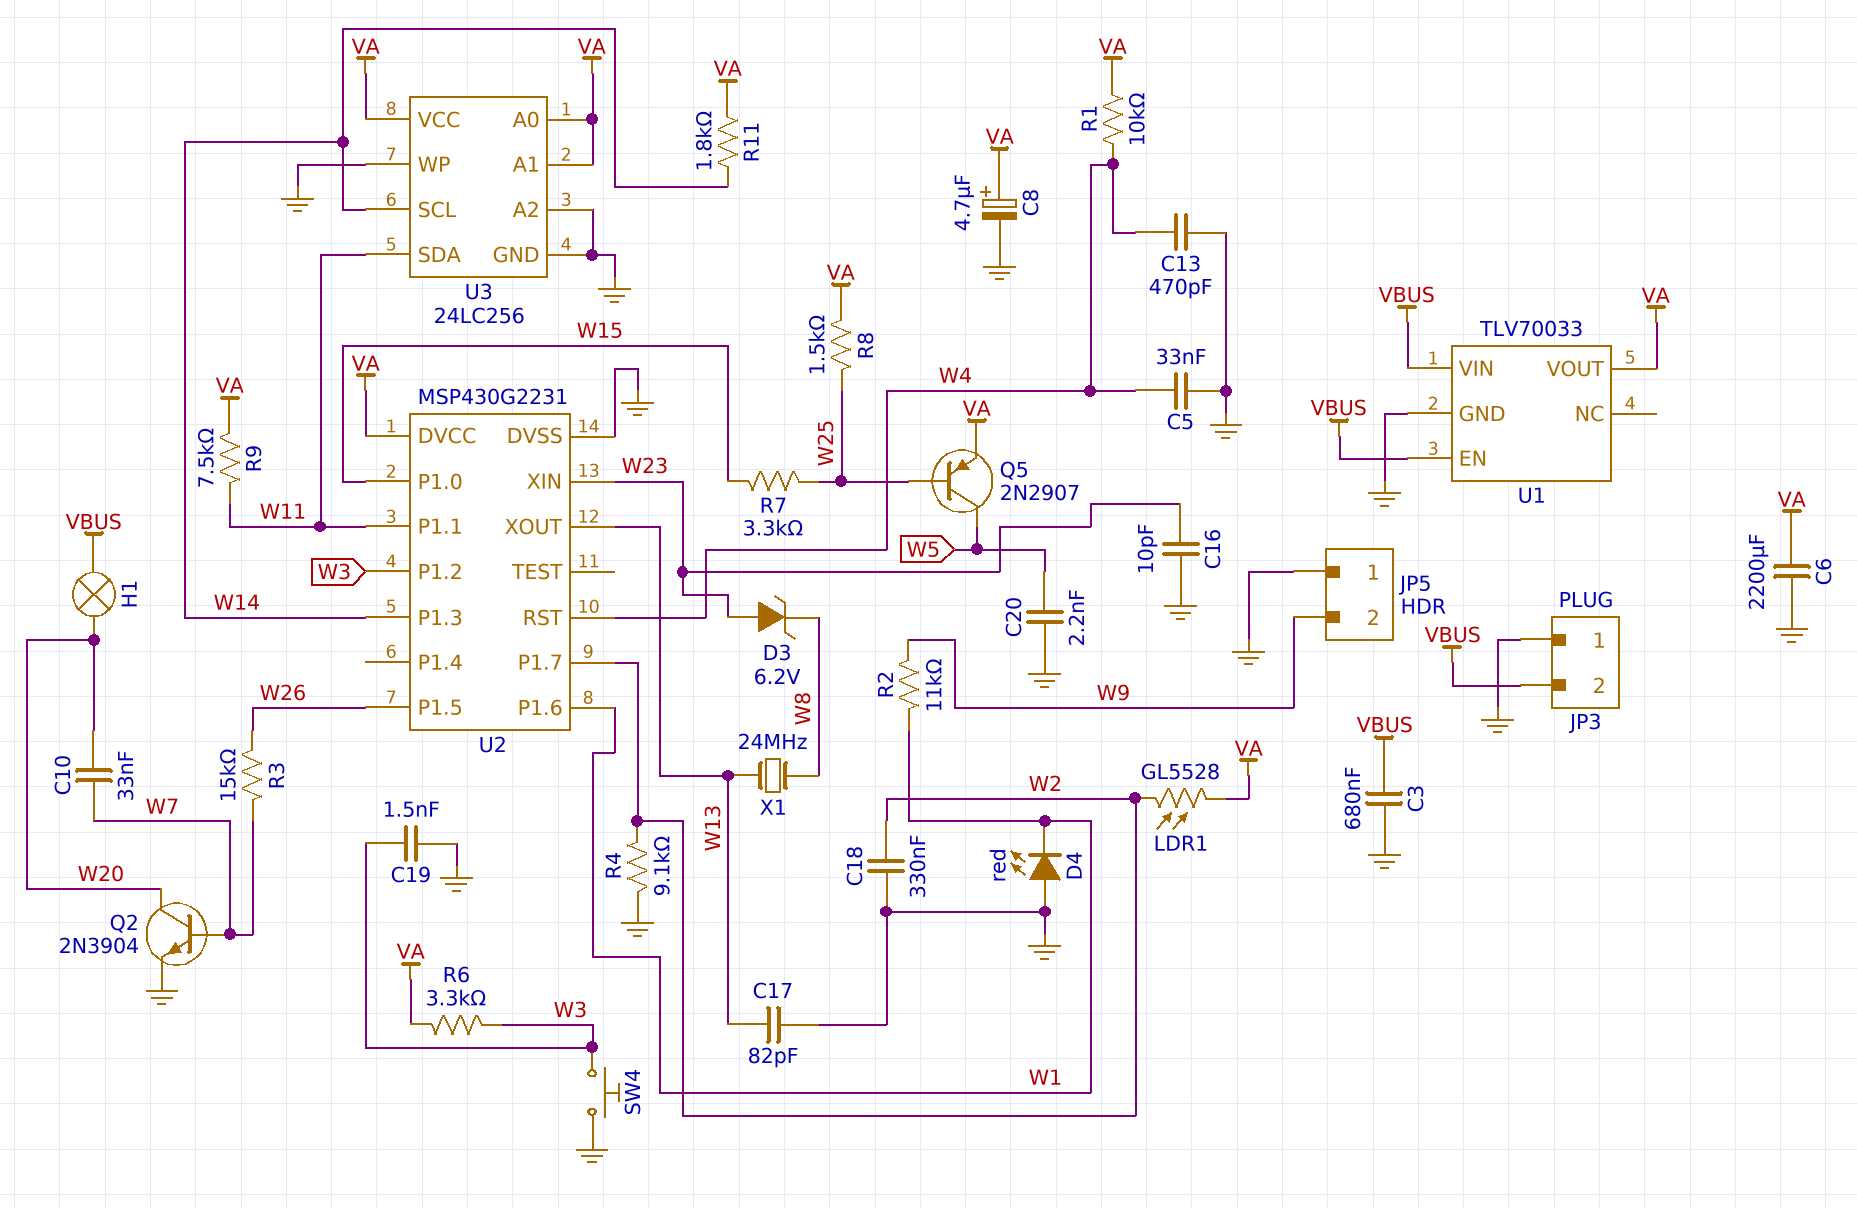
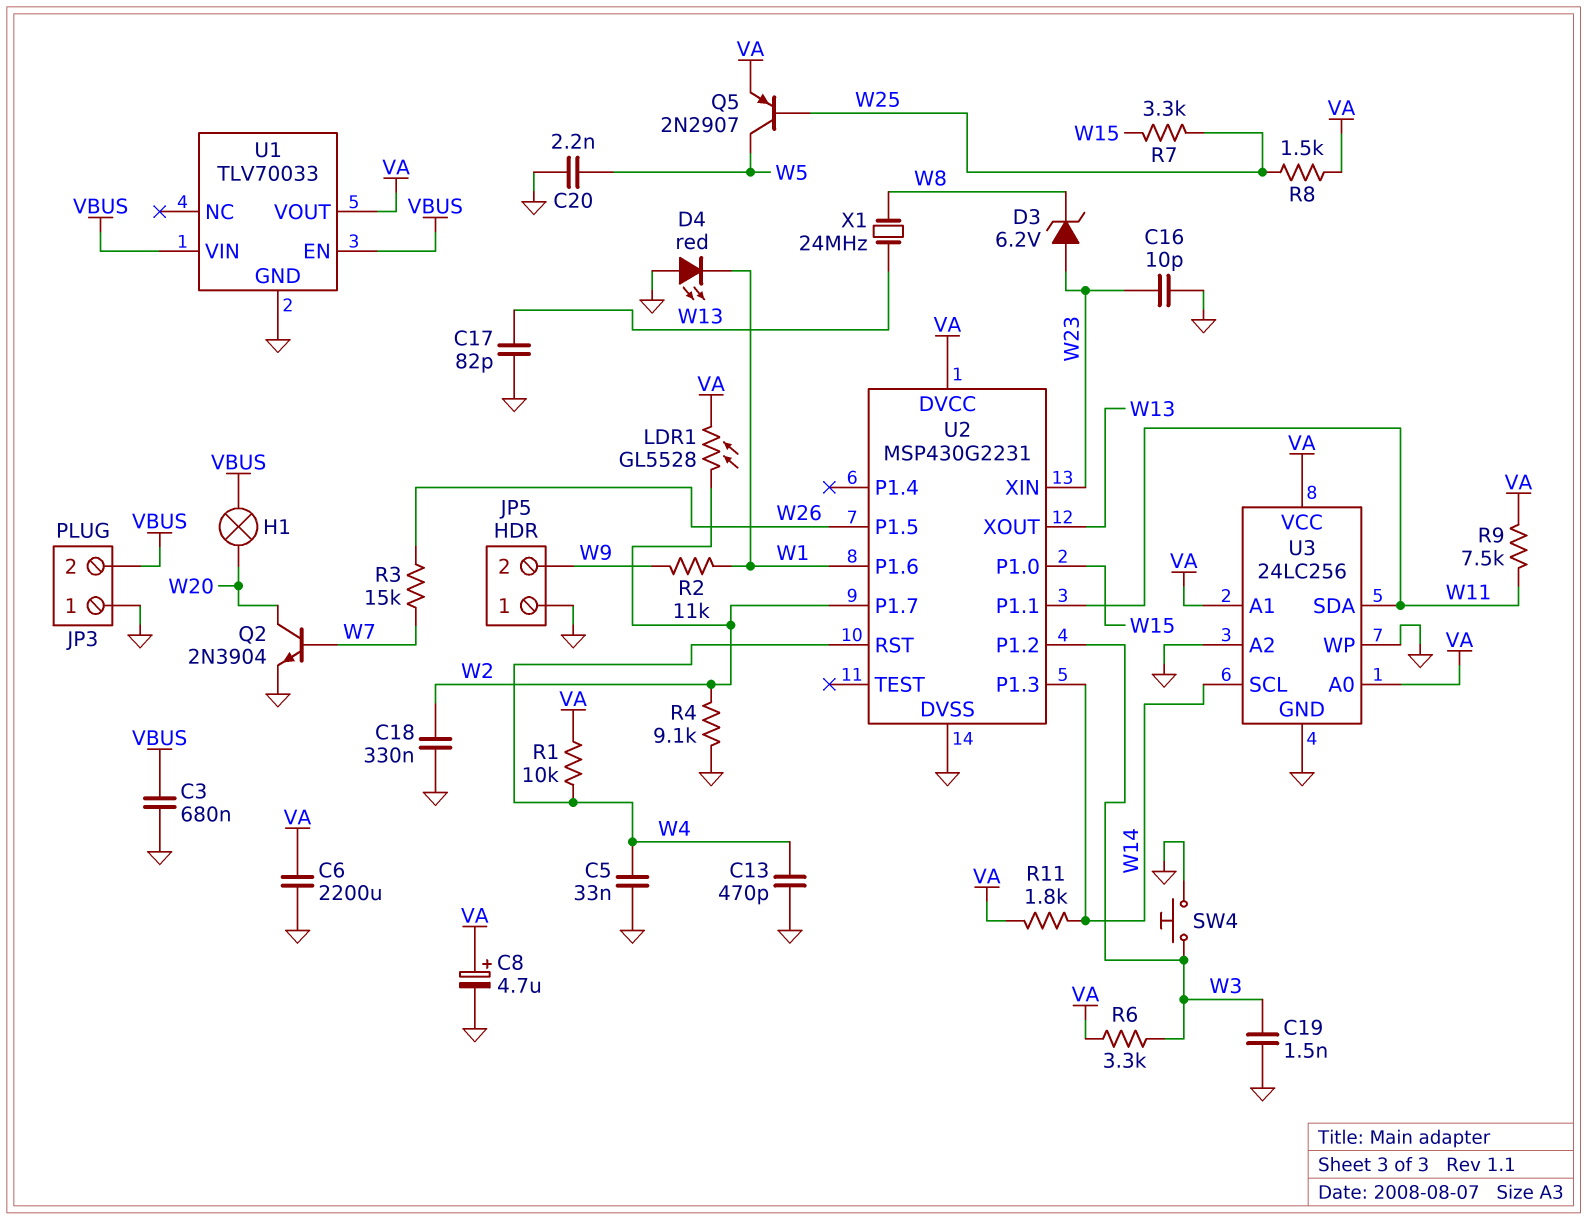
C10: 33nF (W7, W20) -> none

